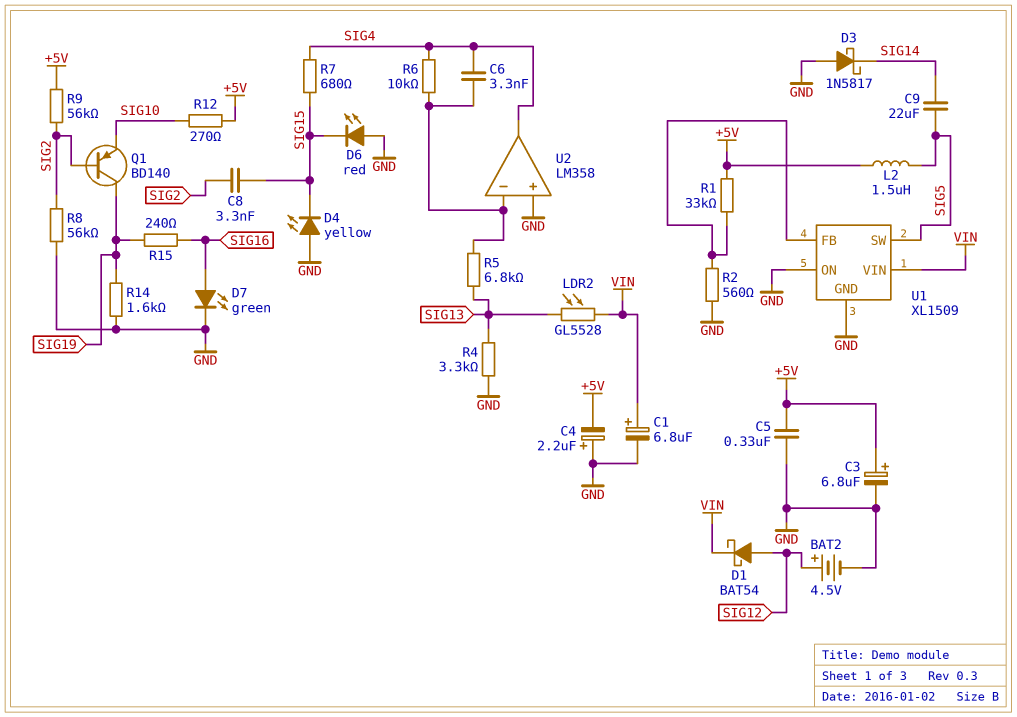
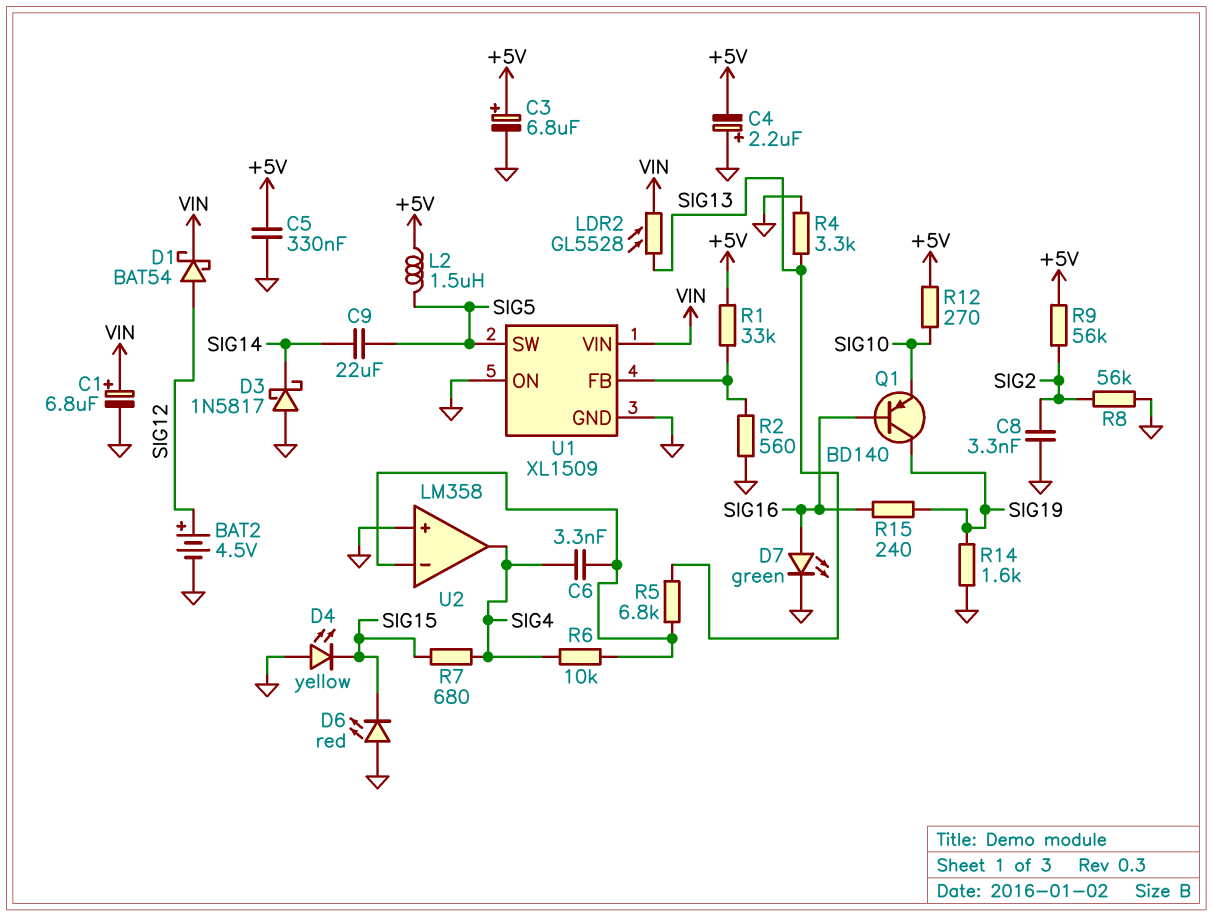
C8: 3.3nF (SIG2, SIG15) -> 3.3nF (GND, SIG2)
Q1: PNP BD140 (B SIG2, C SIG19, E SIG10) -> PNP BD140 (B SIG16, C SIG19, E SIG10)

